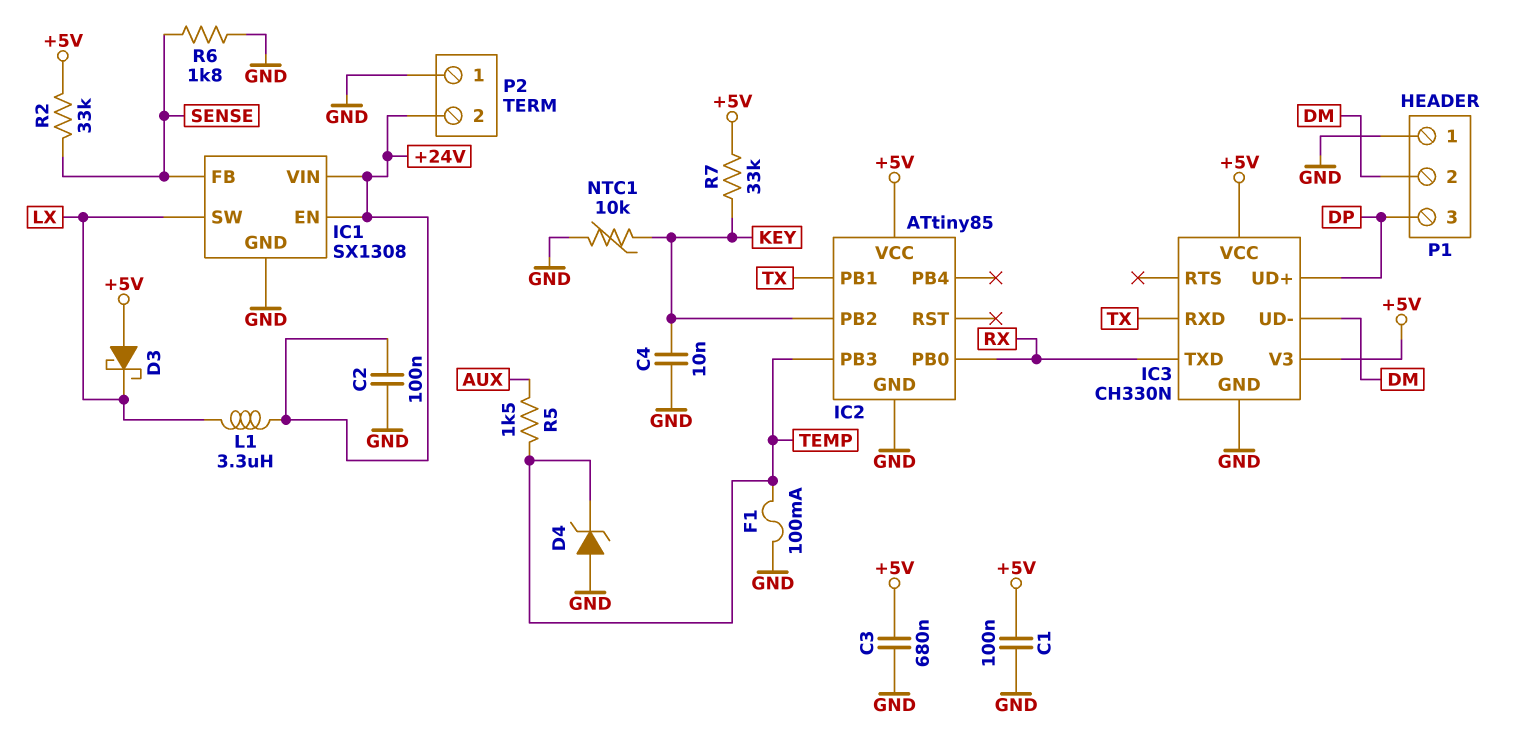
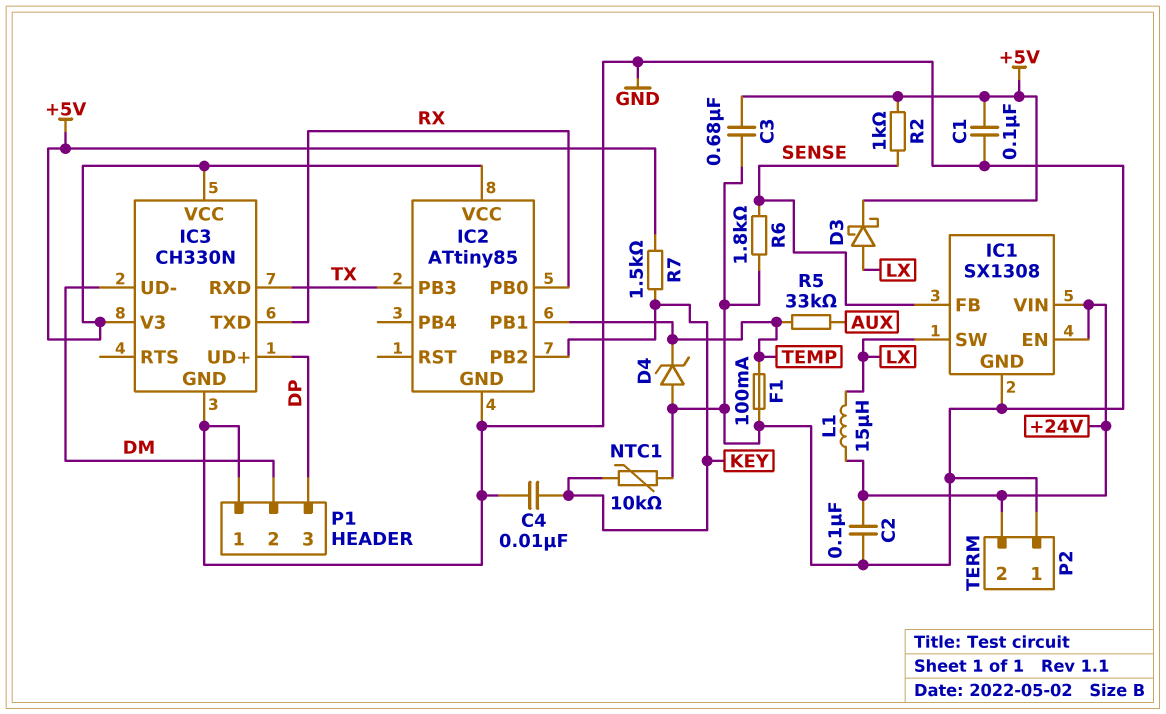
D3: schottky (A +5V, K LX) -> schottky (A LX, K +5V)
IC2 pin PB1: TX -> TEMP
IC2 pin PB3: TEMP -> TX
L1: 3.3uH (+24V, LX) -> 15uH (+24V, LX)
R2: 33k (+5V, SENSE) -> 1k (+5V, SENSE)
R5: 1.5k (AUX, TEMP) -> 33k (AUX, TEMP)
R7: 33k (+5V, KEY) -> 1.5k (+5V, KEY)

